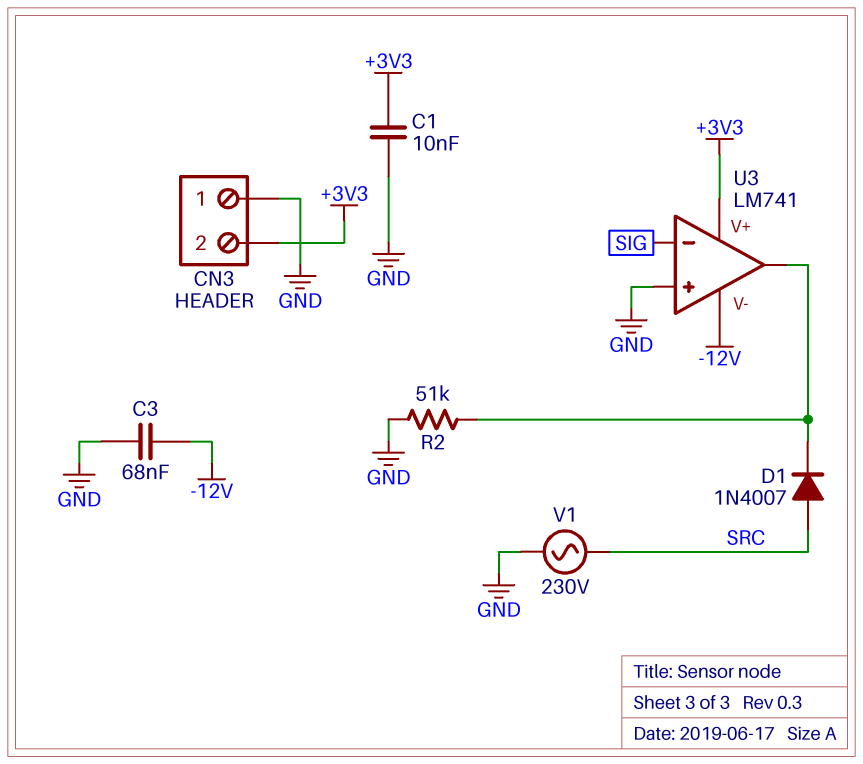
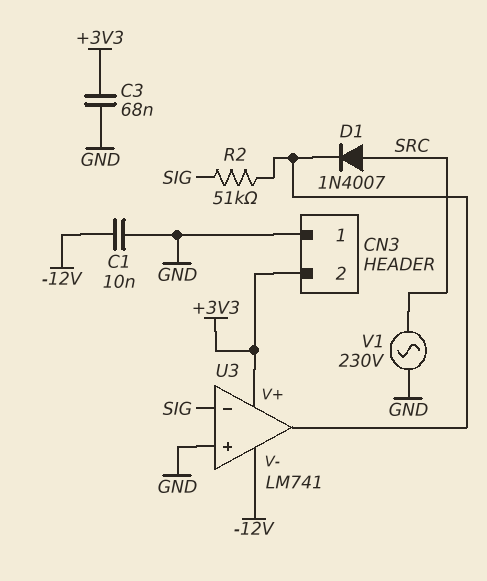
C1: 10nF (+3V3, GND) -> 10nF (-12V, GND)
C3: 68nF (-12V, GND) -> 68nF (+3V3, GND)
R2: 51k (GND, U3/out) -> 51k (SIG, U3/out)

